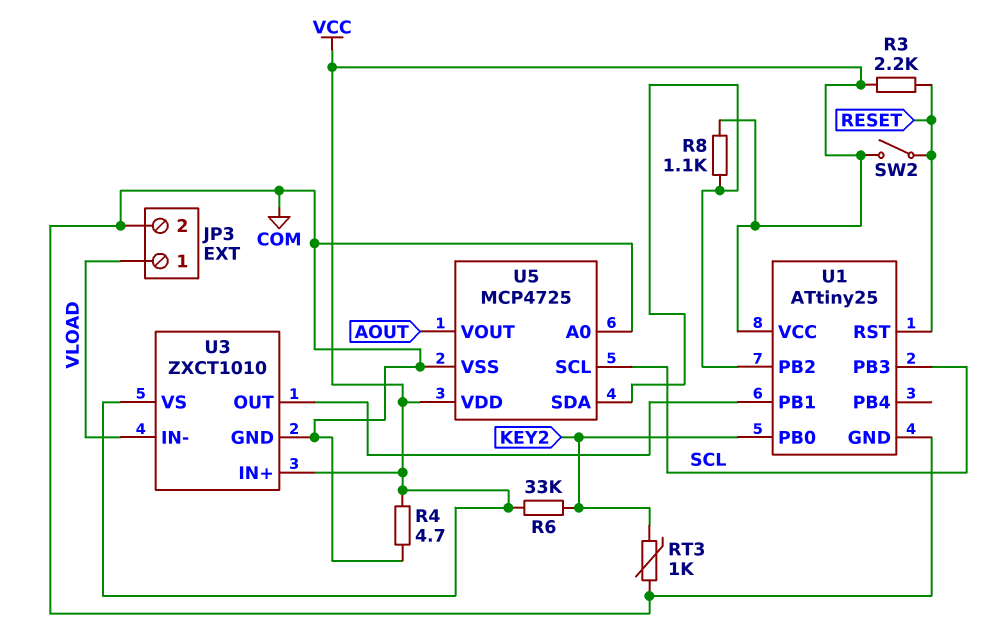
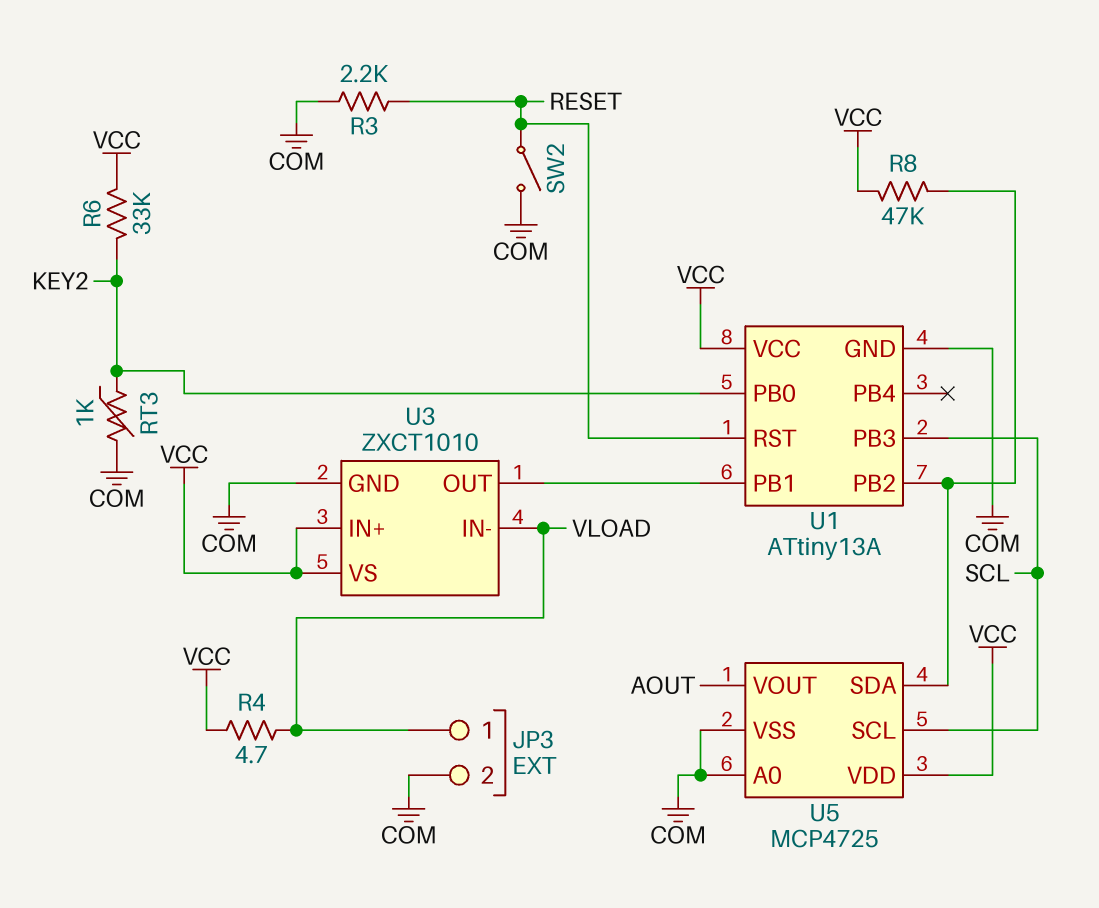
R3: 2.2k (RESET, VCC) -> 2.2k (COM, RESET)
R4: 4.7 (COM, VCC) -> 4.7 (VCC, VLOAD)
R8: 1.1k (U1/PB2, VCC) -> 47k (U1/PB2, VCC)
SW2: switch (RESET, VCC) -> switch (COM, RESET)
U1: ATtiny25 -> ATtiny13A

